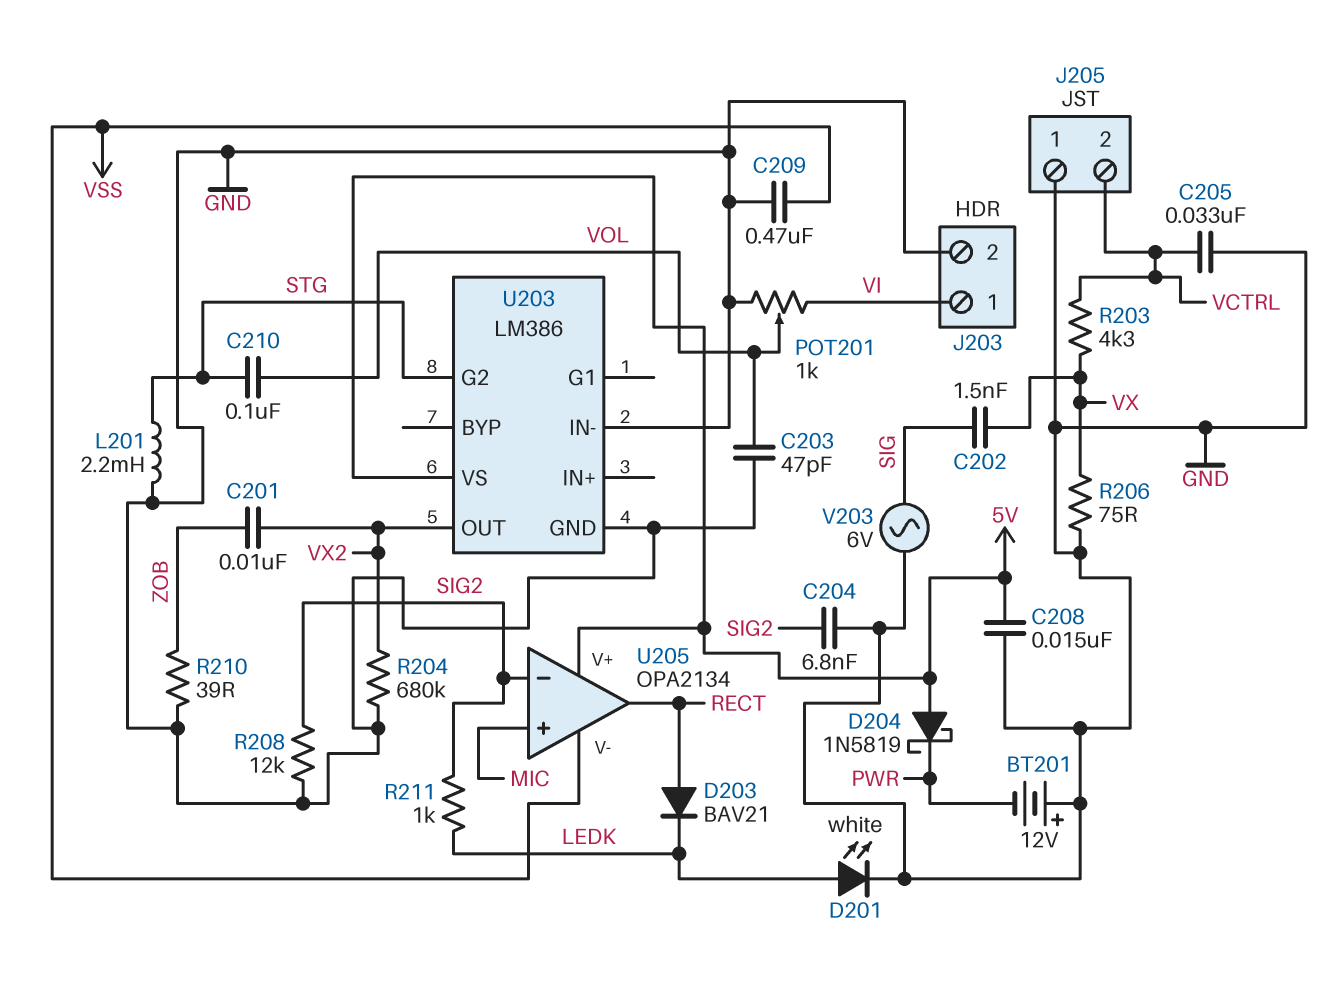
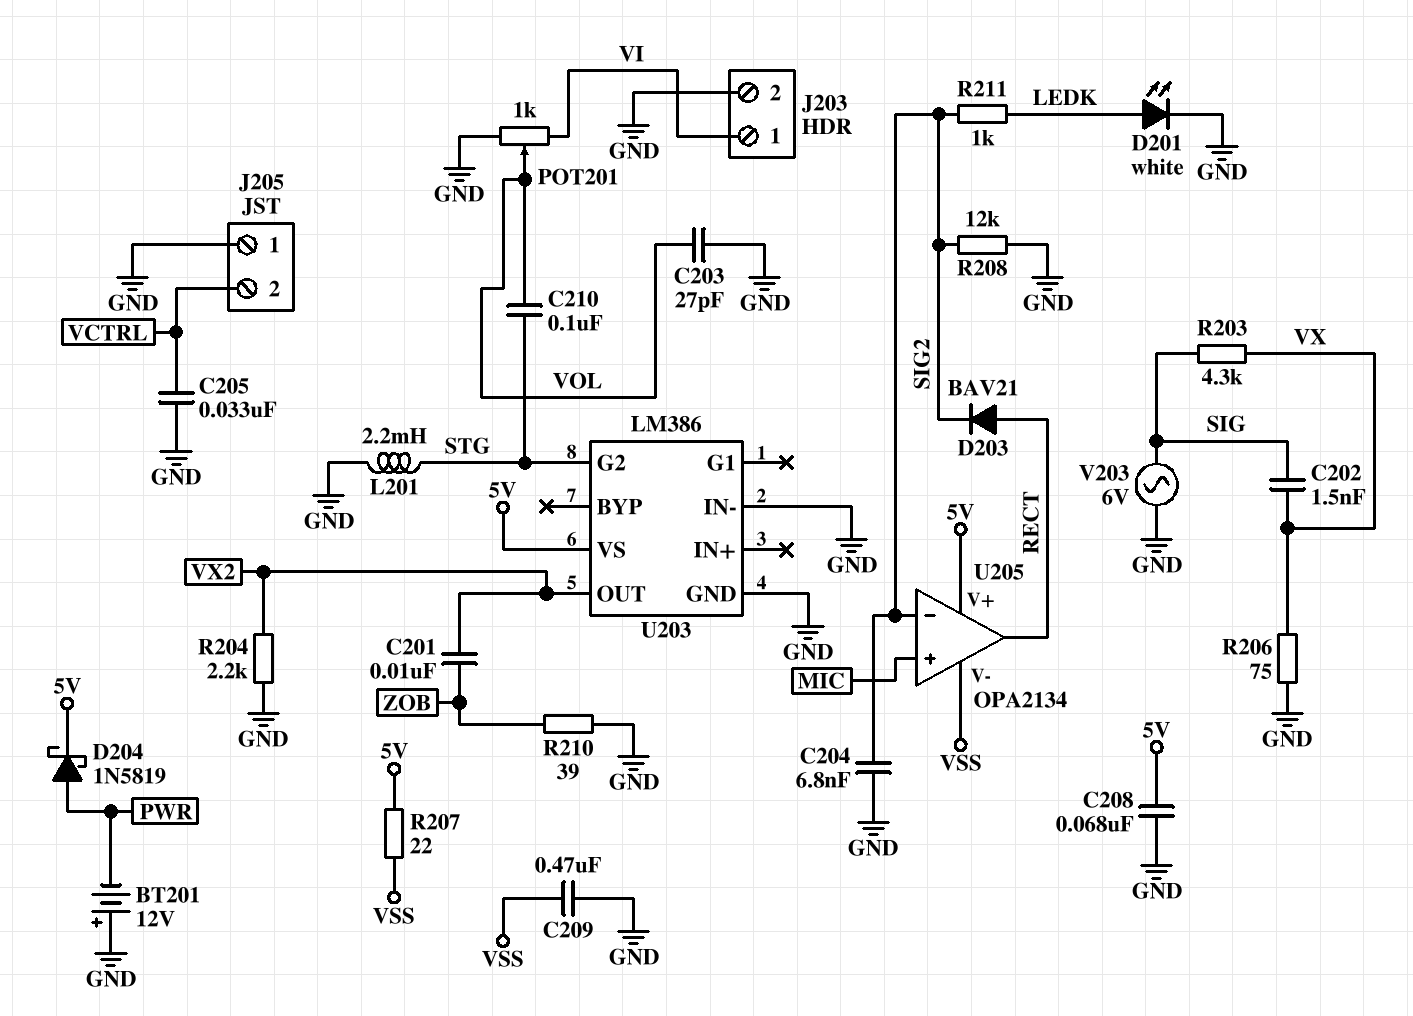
C203: 47pF (GND, VOL) -> 27pF (GND, VOL)
C208: 15nF (5V, GND) -> 68nF (5V, GND)
D203: diode BAV21 (A RECT, K LEDK) -> diode BAV21 (A RECT, K SIG2)
D204: schottky 1N5819 (A 5V, K PWR) -> schottky 1N5819 (A PWR, K 5V)
R203: 4.3k (VCTRL, VX) -> 4.3k (SIG, VX)
R204: 680k (GND, VX2) -> 2.2k (GND, VX2)
R207: none -> 22 (5V, VSS)

